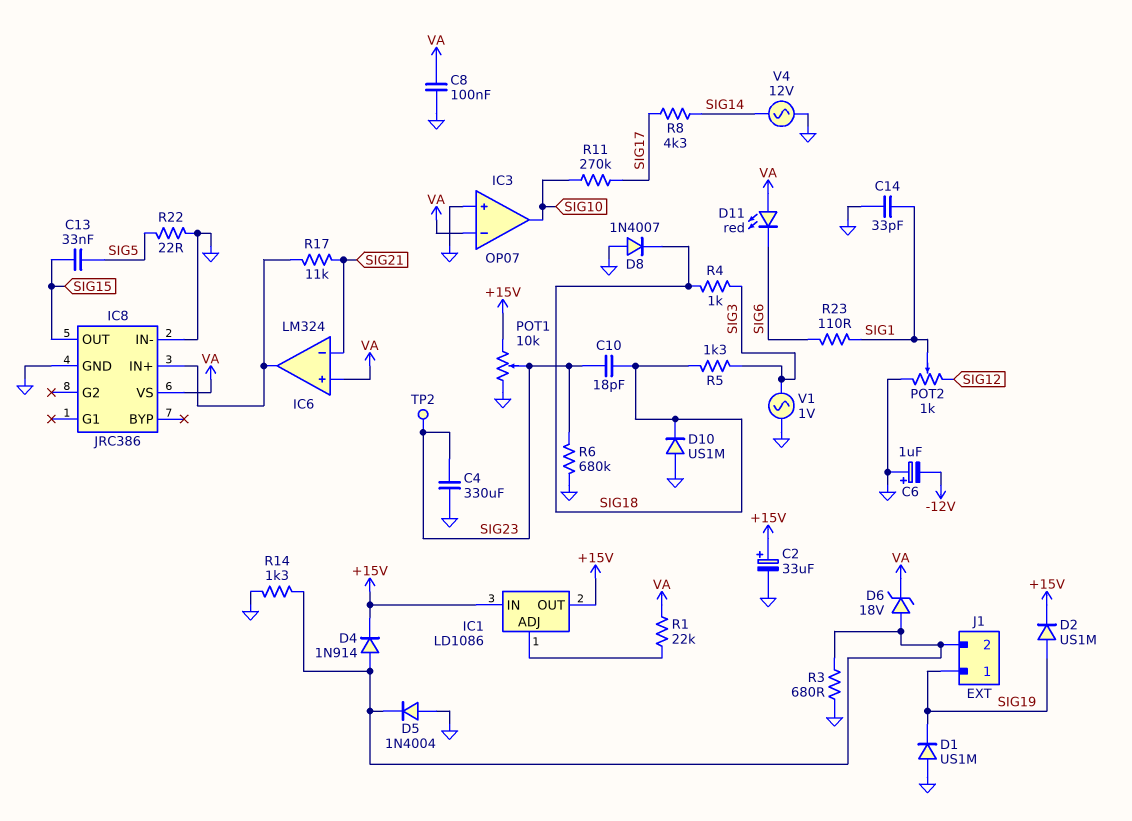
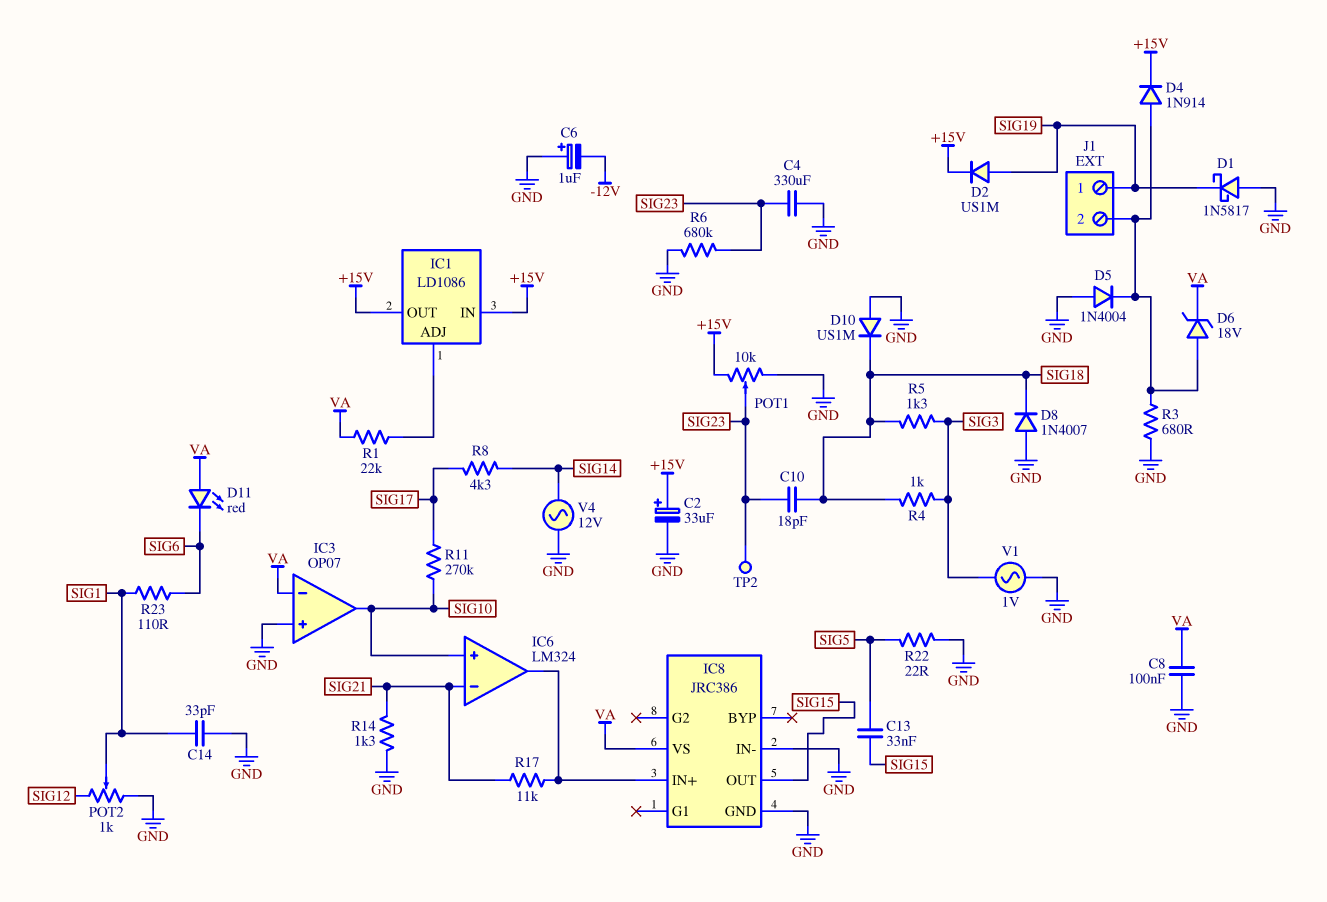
D1: diode US1M (A GND, K SIG19) -> schottky 1N5817 (A GND, K SIG19)
IC6 pin in+: VA -> SIG10
R14: 1.3k (GND, J1/2) -> 1.3k (GND, SIG21)

